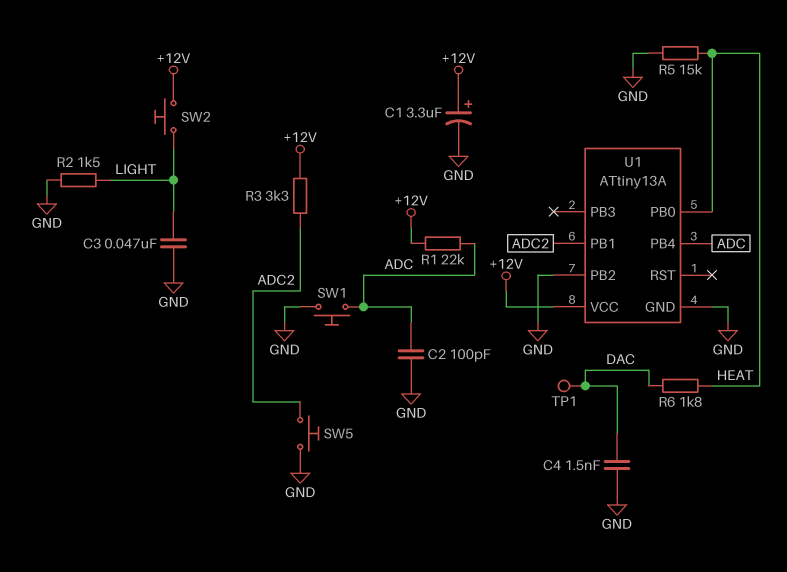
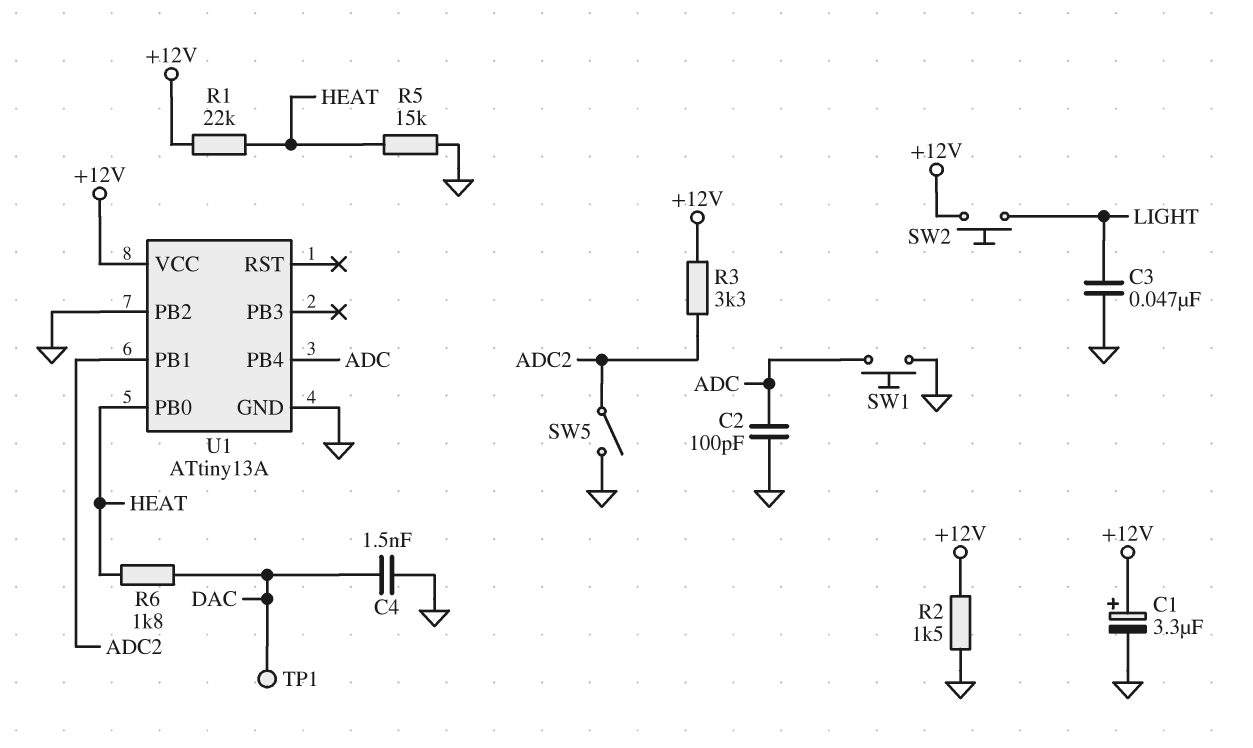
R1: 22k (+12V, ADC) -> 22k (+12V, HEAT)
R2: 1.5k (GND, LIGHT) -> 1.5k (+12V, GND)
SW5: button (ADC2, GND) -> switch (ADC2, GND)

